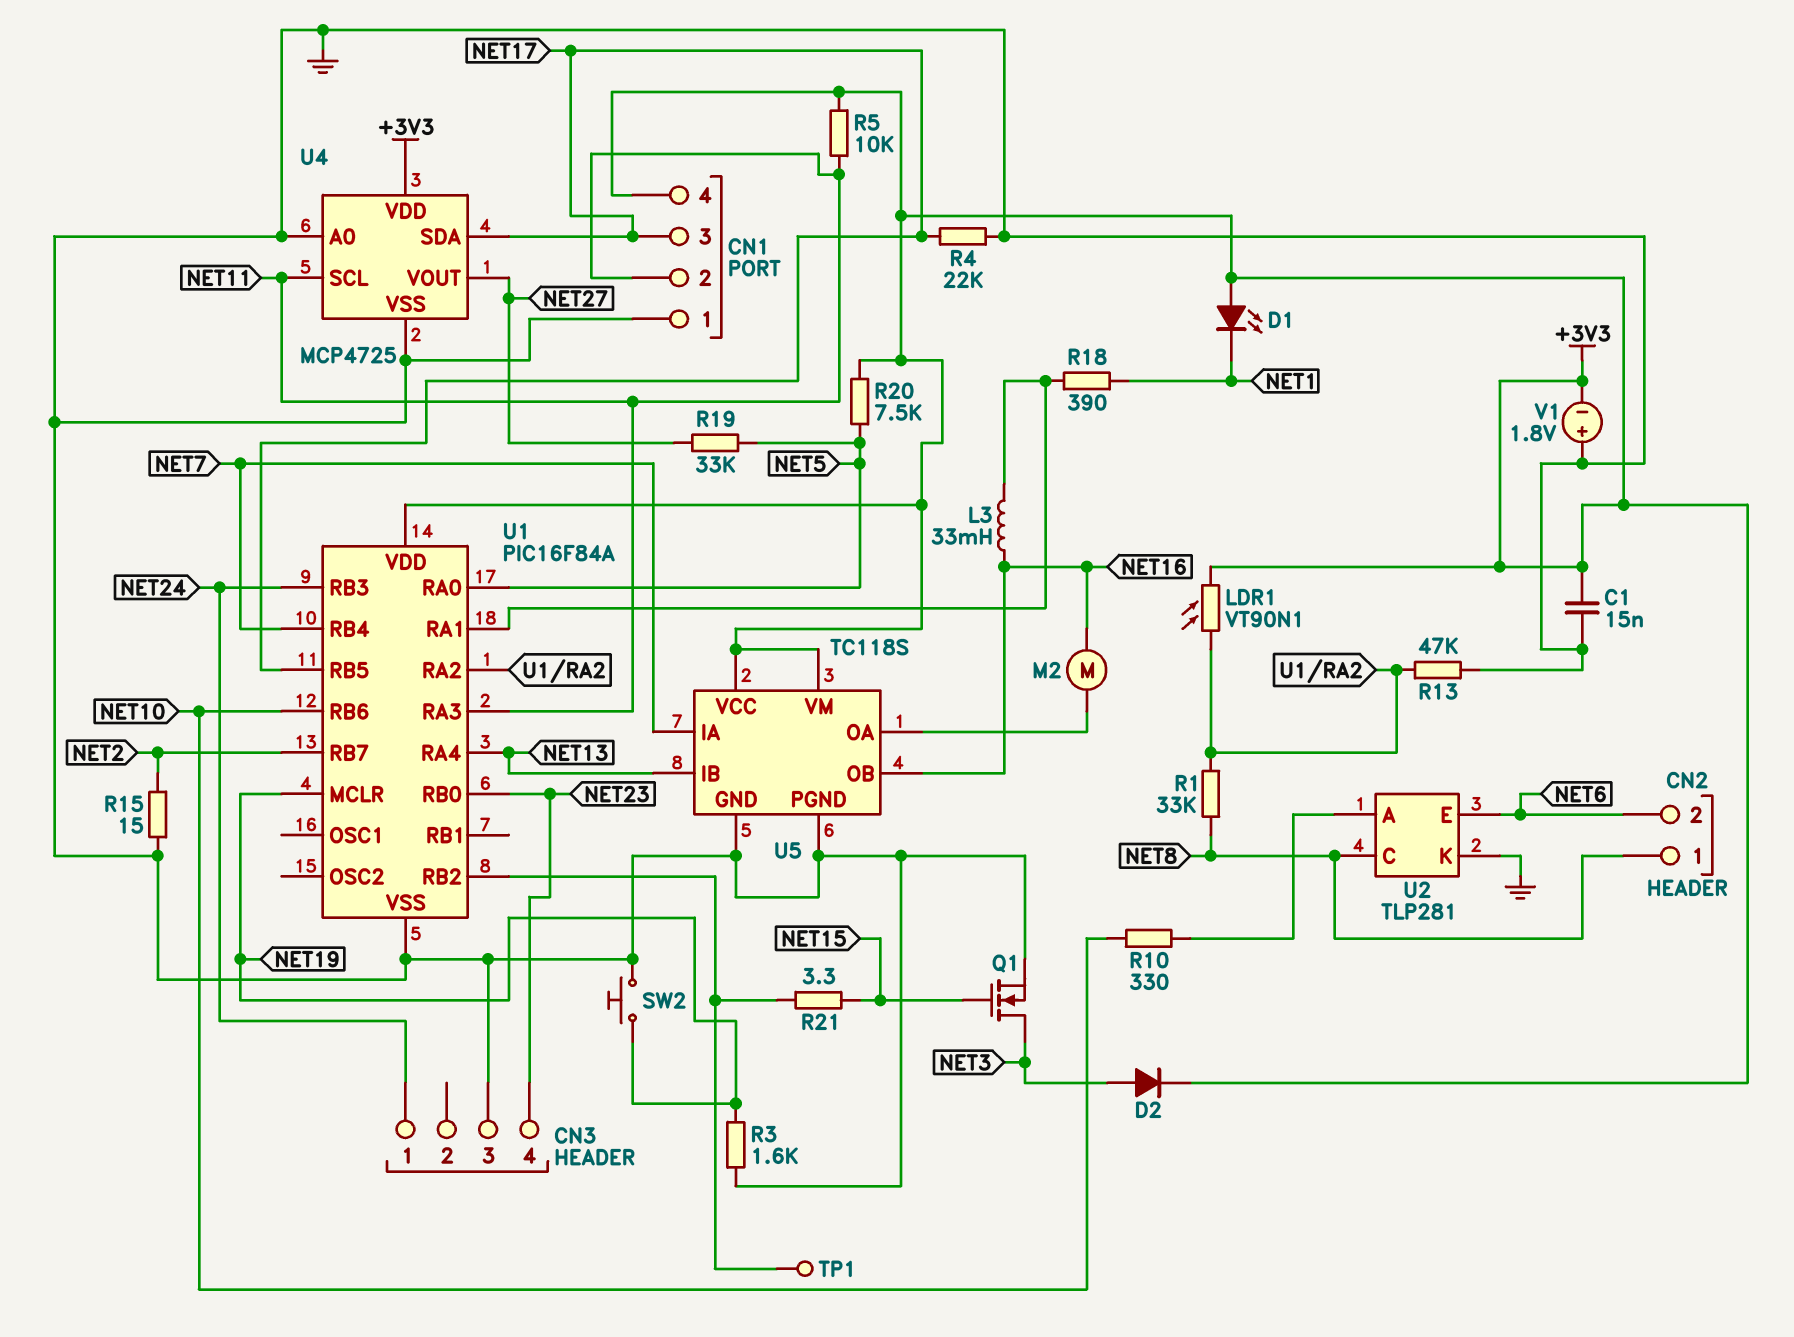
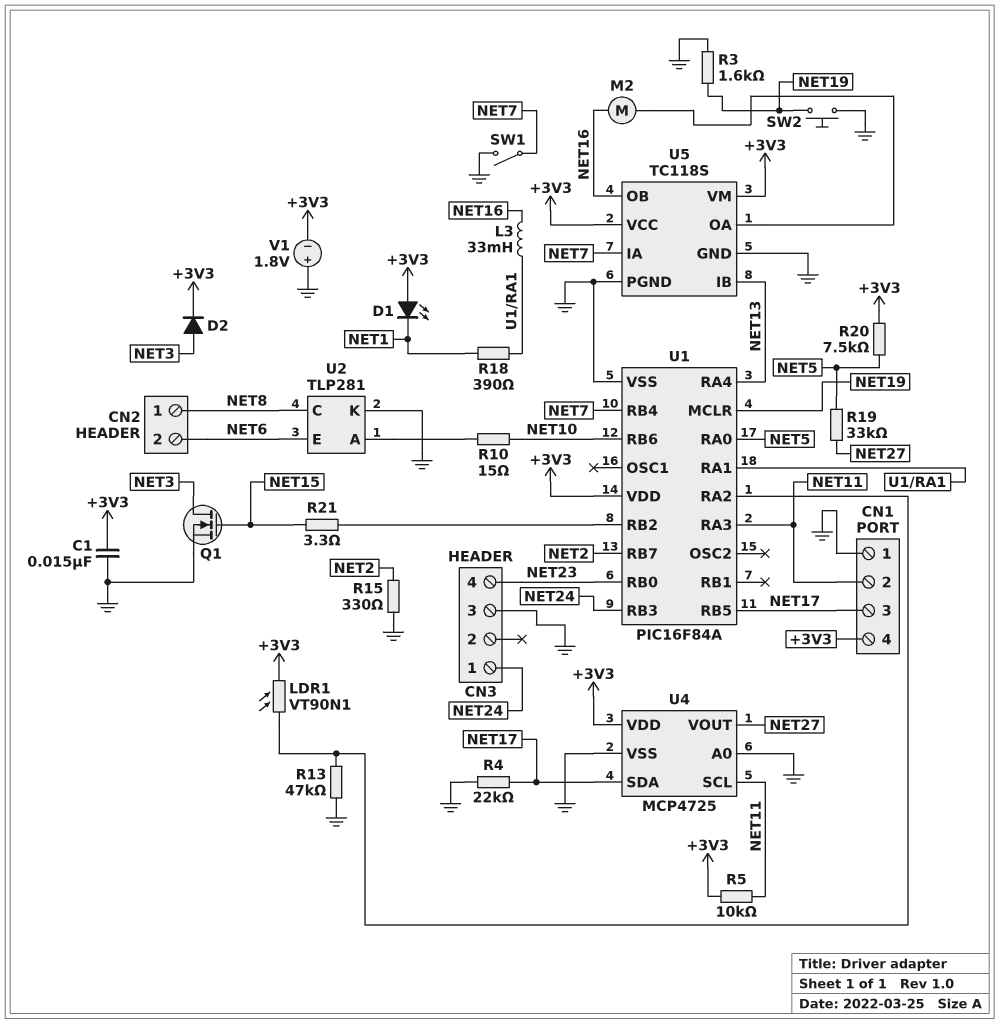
R1: 33k (NET8, U1/RA2) -> none
R10: 330 (NET10, U2/A) -> 15 (NET10, U2/A)
R15: 15 (GND, NET2) -> 330 (GND, NET2)
SW1: none -> switch (GND, NET7)
TP1: test point (U1/RB2) -> none

